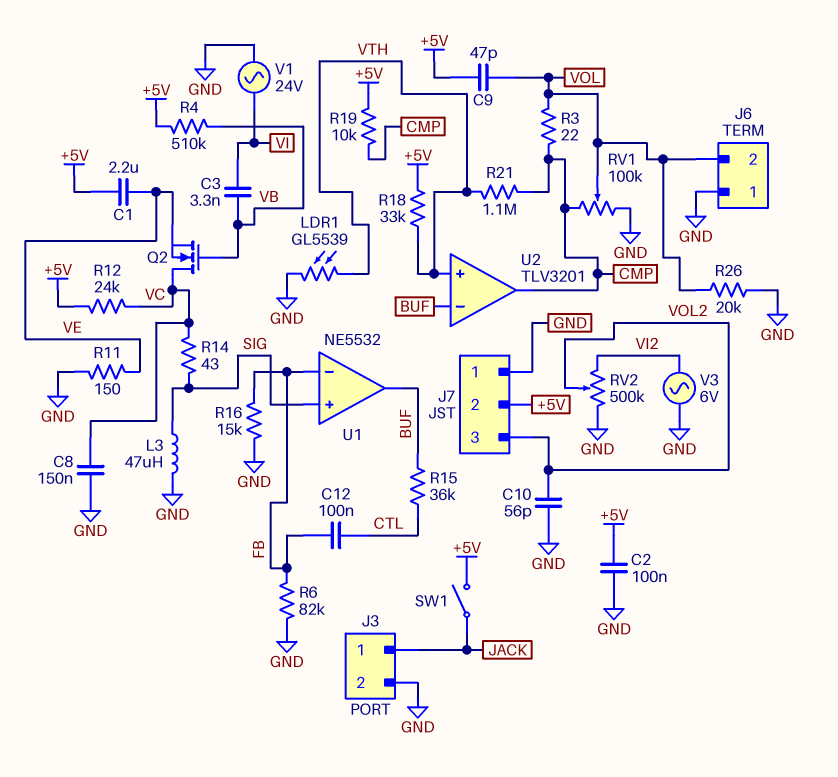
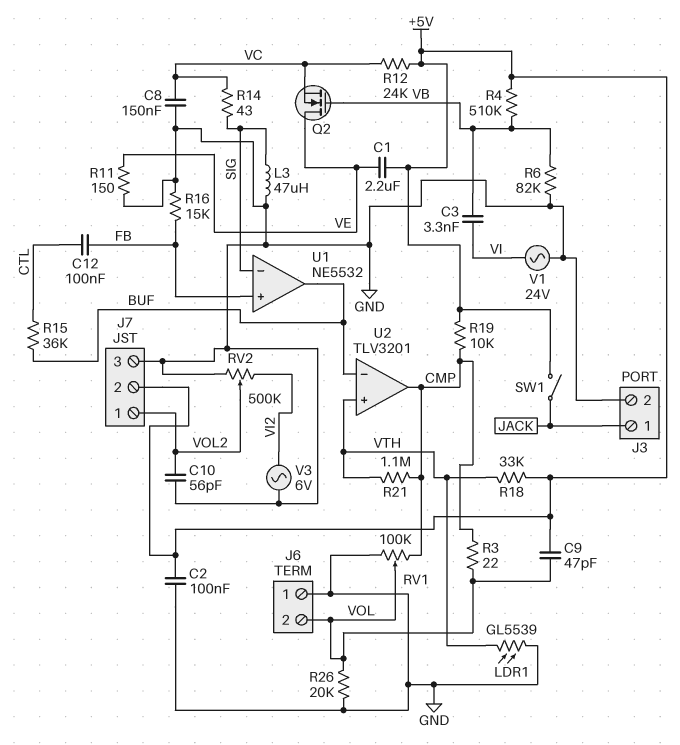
J7 pin 1: GND -> VOL2
J7 pin 3: VOL2 -> GND
Q2: NMOS (G VB, D VC, S VE) -> NMOS (G VB, D VE, S VC)
R6: 82k (FB, GND) -> 82k (GND, VB)
U1 pin in+: SIG -> FB
U1 pin in-: FB -> SIG

